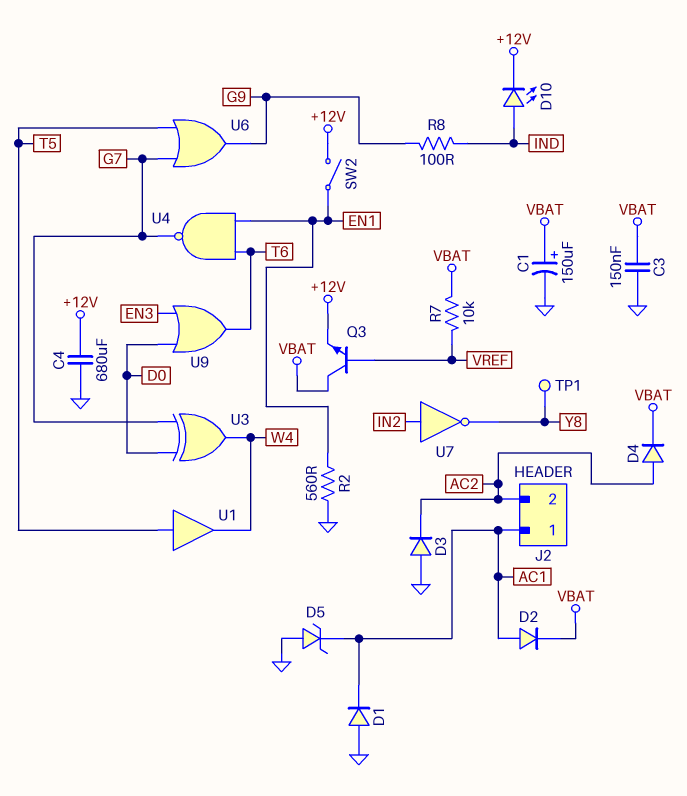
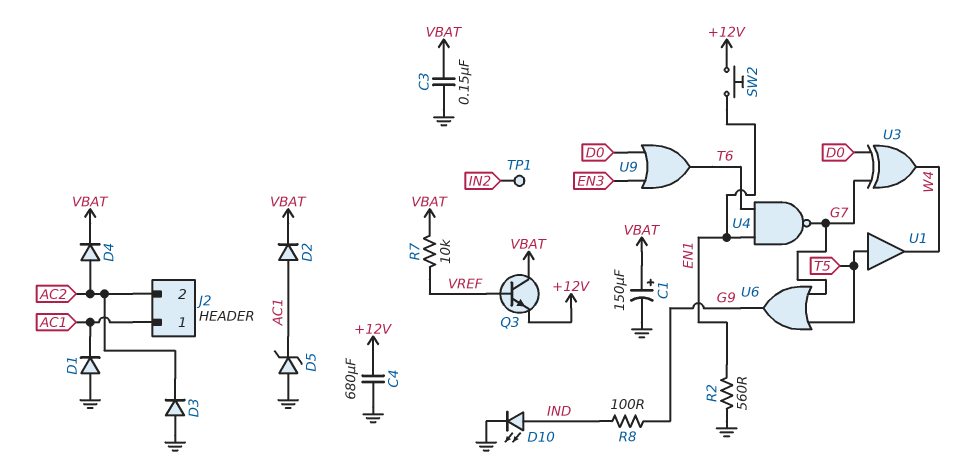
D10: LED (A IND, K +12V) -> LED (A IND, K GND)
SW2: switch (+12V, EN1) -> button (+12V, EN1)
TP1: test point (Y8) -> test point (IN2)
U7: NOT (in IN2, out Y8) -> none

